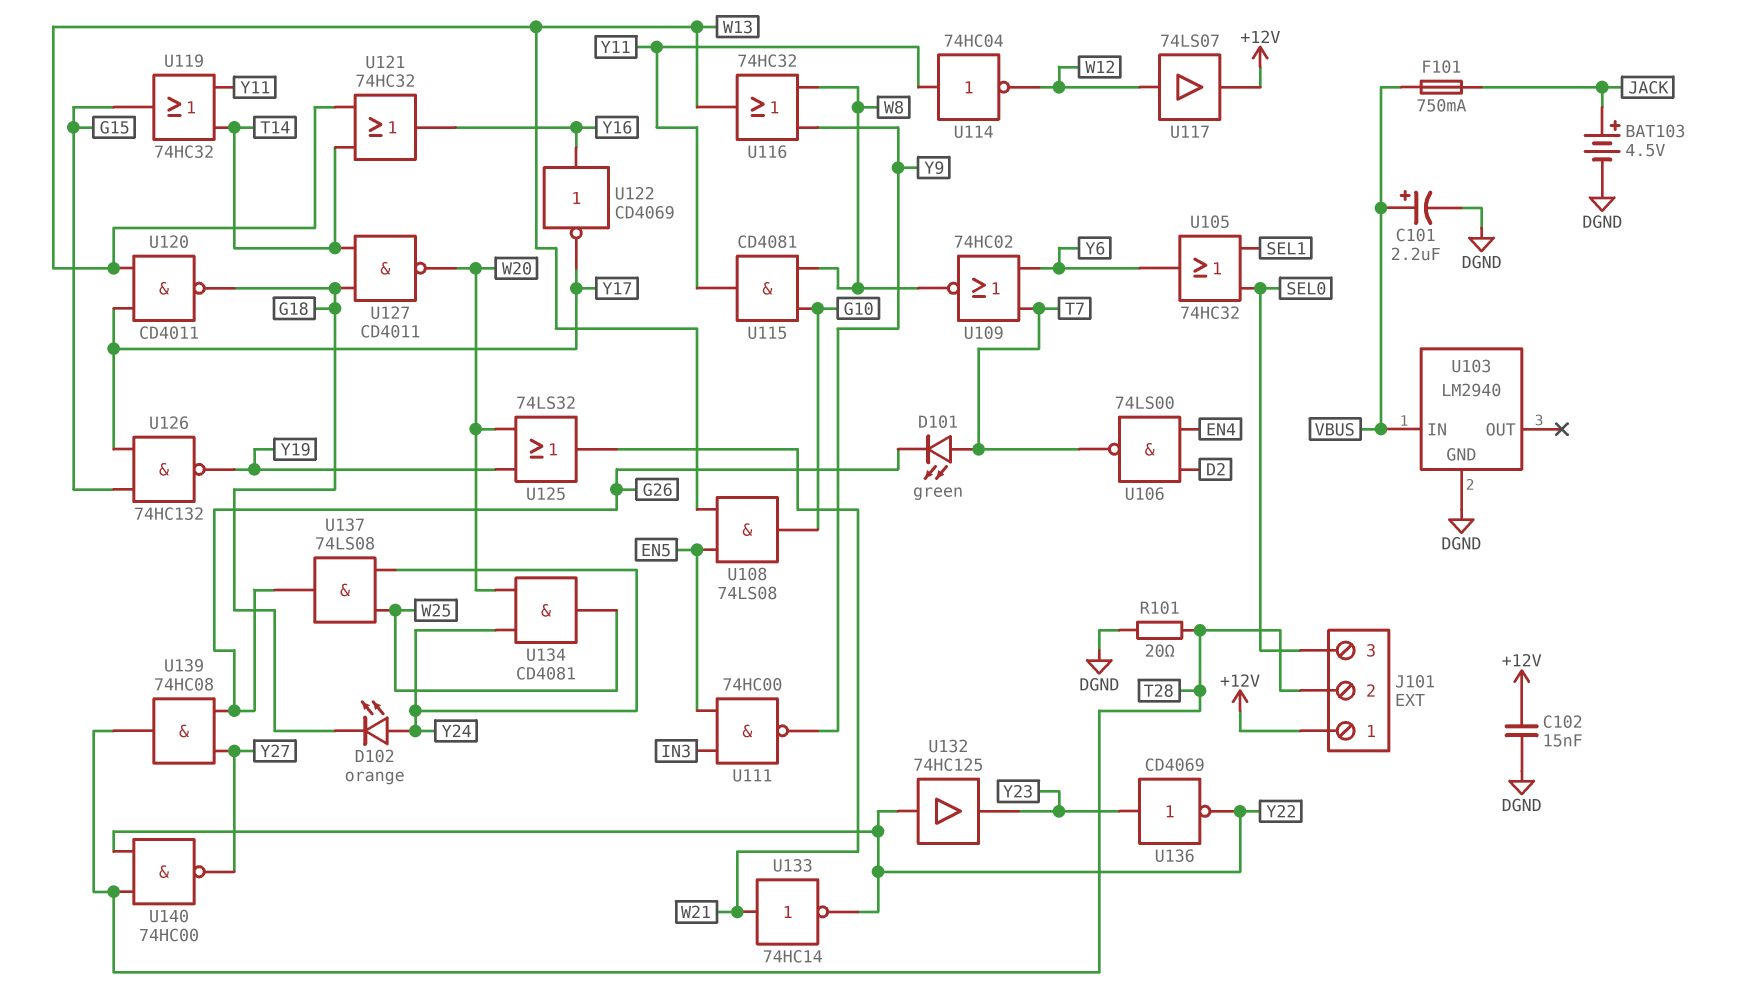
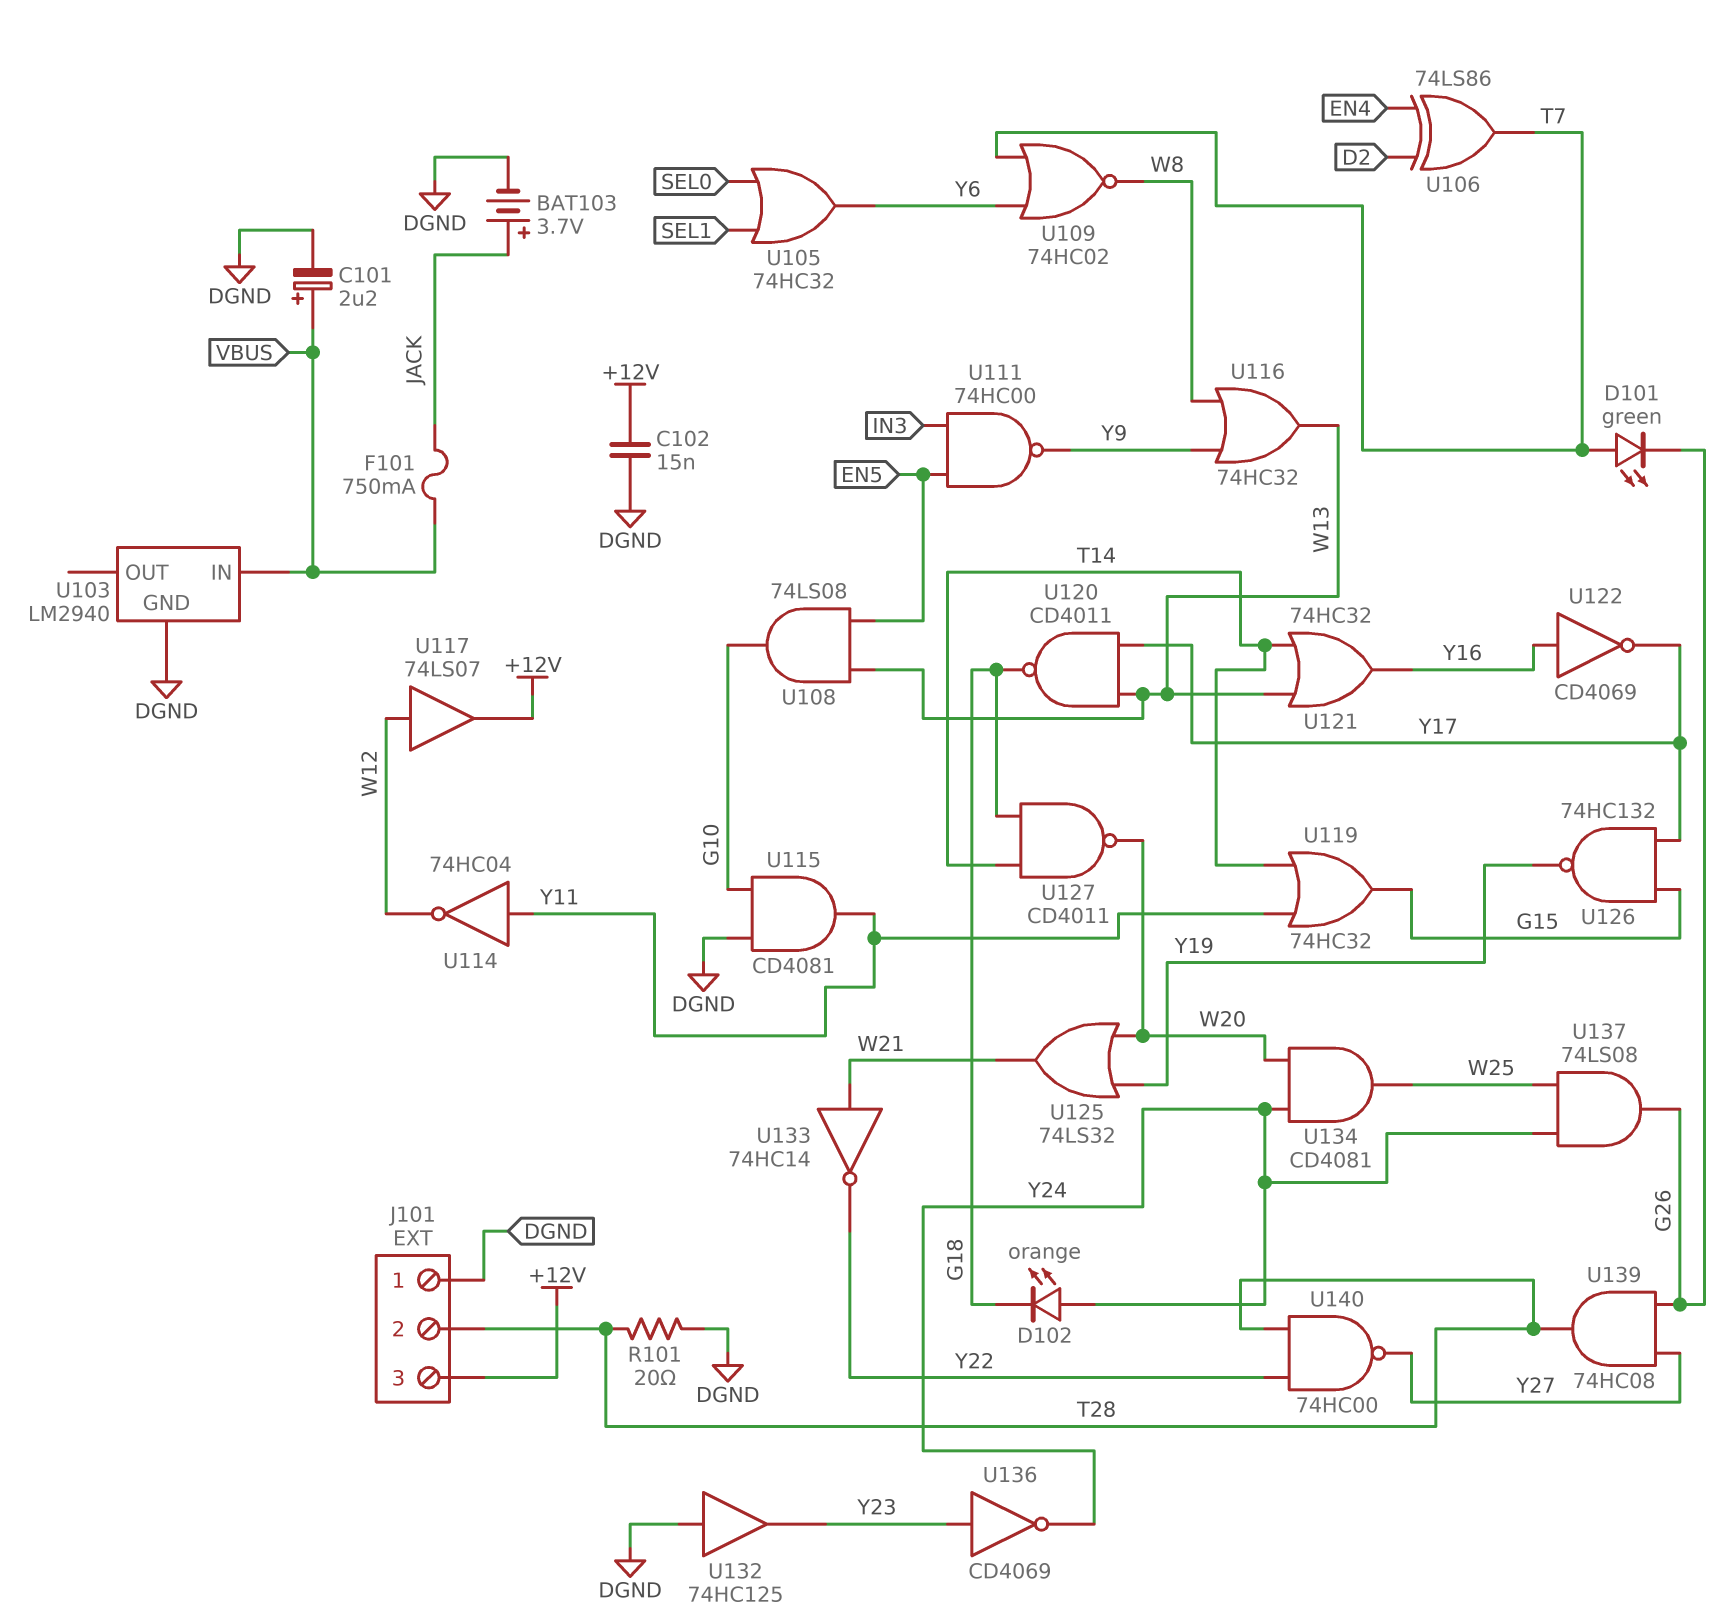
BAT103: 4.5V (plus JACK, minus DGND) -> 3.7V (plus JACK, minus DGND)
J101 pin 1: +12V -> DGND
J101 pin 3: SEL0 -> +12V
U106: NAND 74LS00 (in D2, in EN4, out T7) -> XOR 74LS86 (in D2, in EN4, out T7)
U115: AND CD4081 (in G10, in W8, out Y11) -> AND CD4081 (in DGND, in G10, out Y11)
U132: buffer 74HC125 (in Y22, out Y23) -> buffer 74HC125 (in DGND, out Y23)
U136: NOT CD4069 (in Y23, out Y22) -> NOT CD4069 (in Y23, out Y24)

